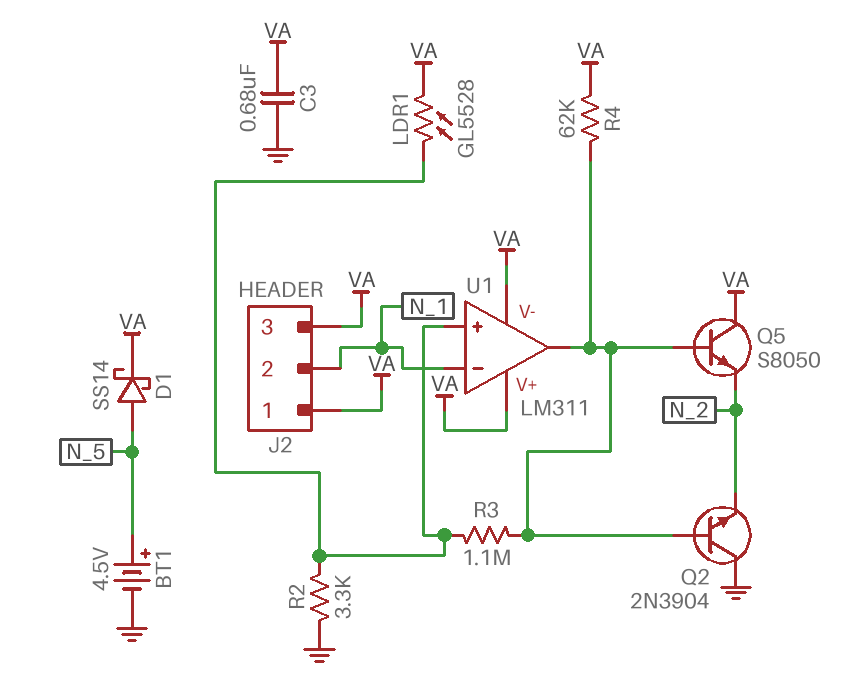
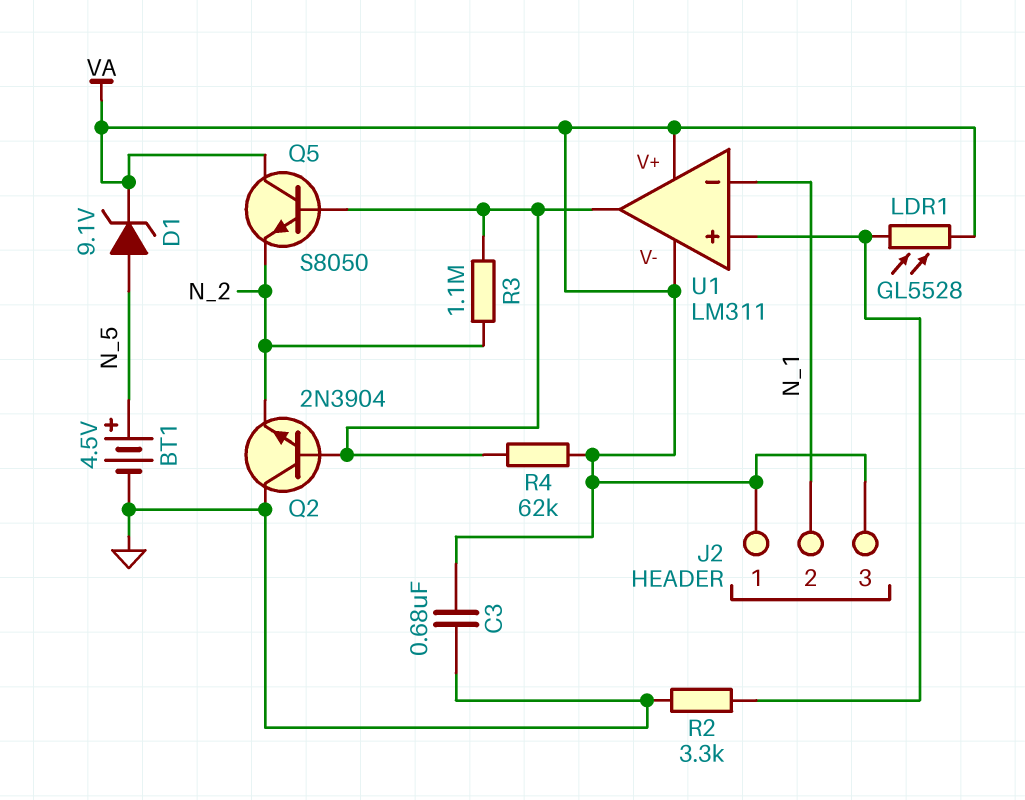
D1: schottky SS14 (A N_5, K VA) -> zener 9.1V (A N_5, K VA)
R3: 1.1M (U1/in+, U1/out) -> 1.1M (N_2, U1/out)

